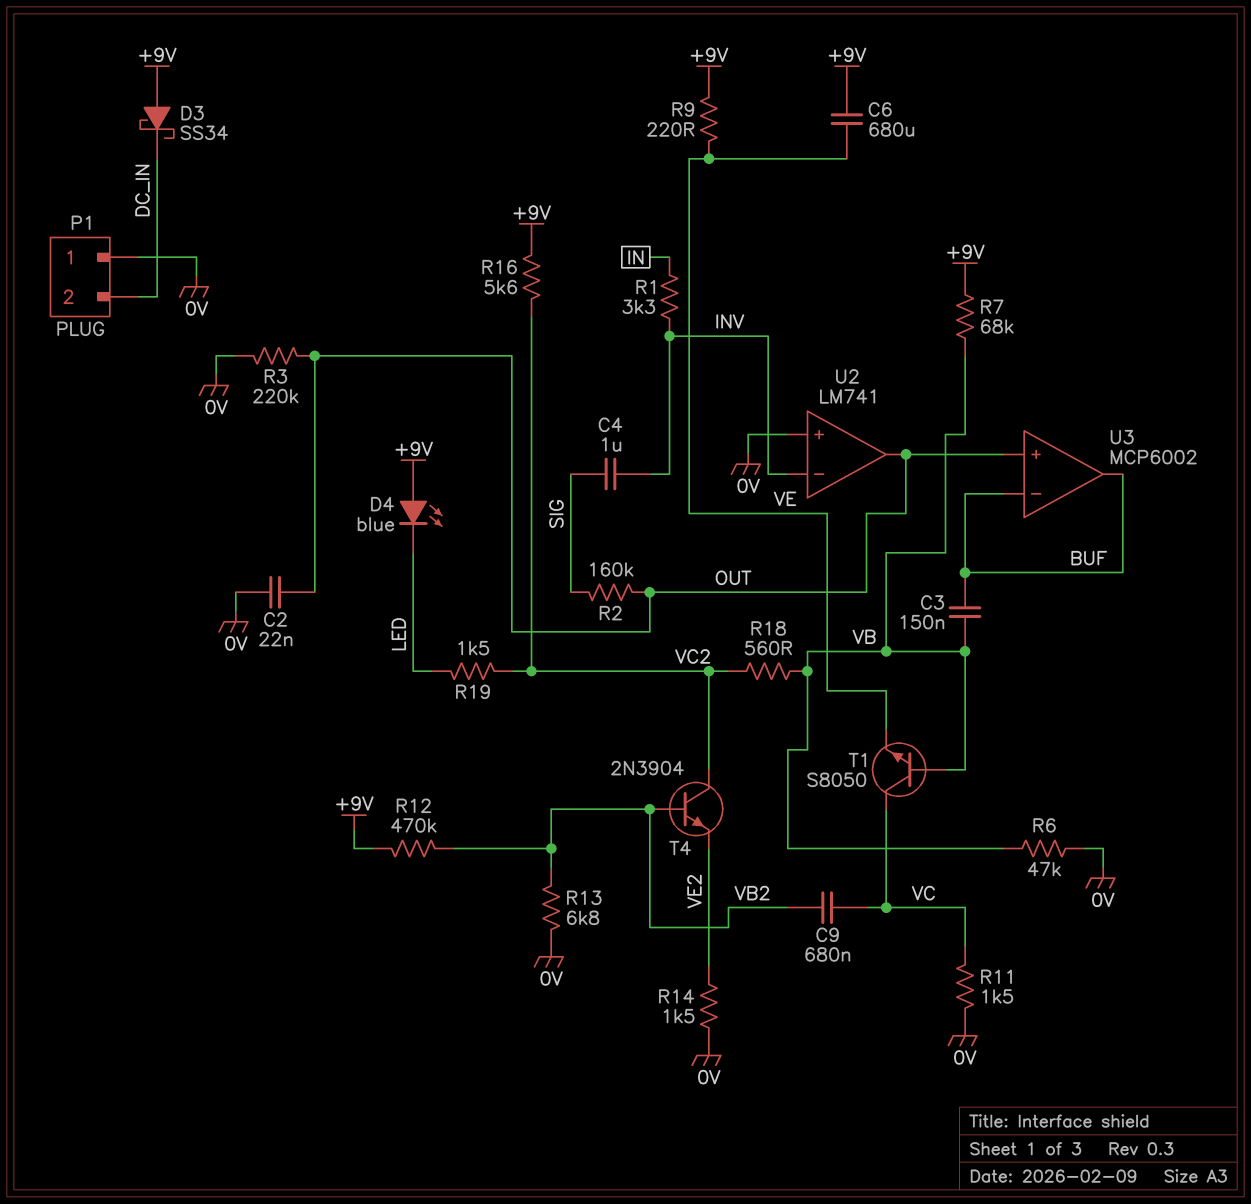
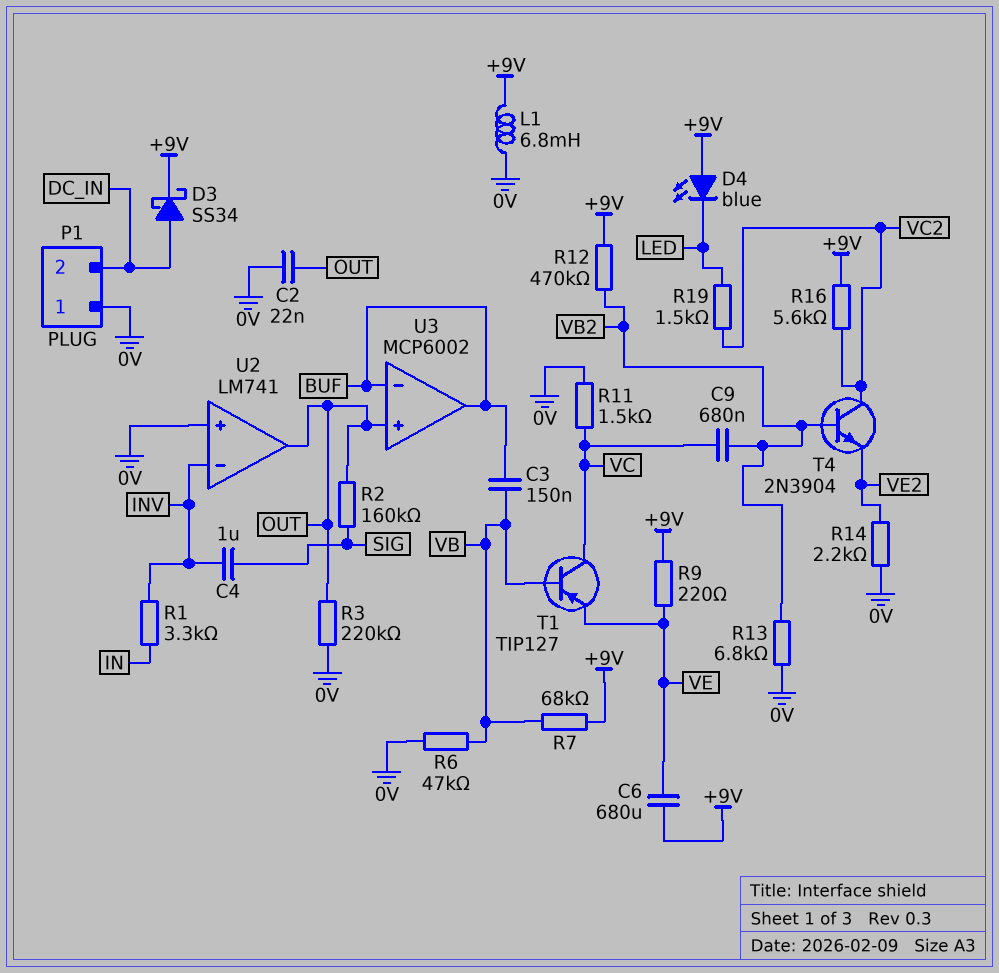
D3: schottky SS34 (A +9V, K DC_IN) -> schottky SS34 (A DC_IN, K +9V)
L1: none -> 6.8mH (+9V, 0V)
R14: 1.5k (0V, VE2) -> 2.2k (0V, VE2)
R18: 560 (VB, VC2) -> none
T1: NPN S8050 (B VB, C VC, E VE) -> PNP TIP127 (B VB, C VC, E VE)

